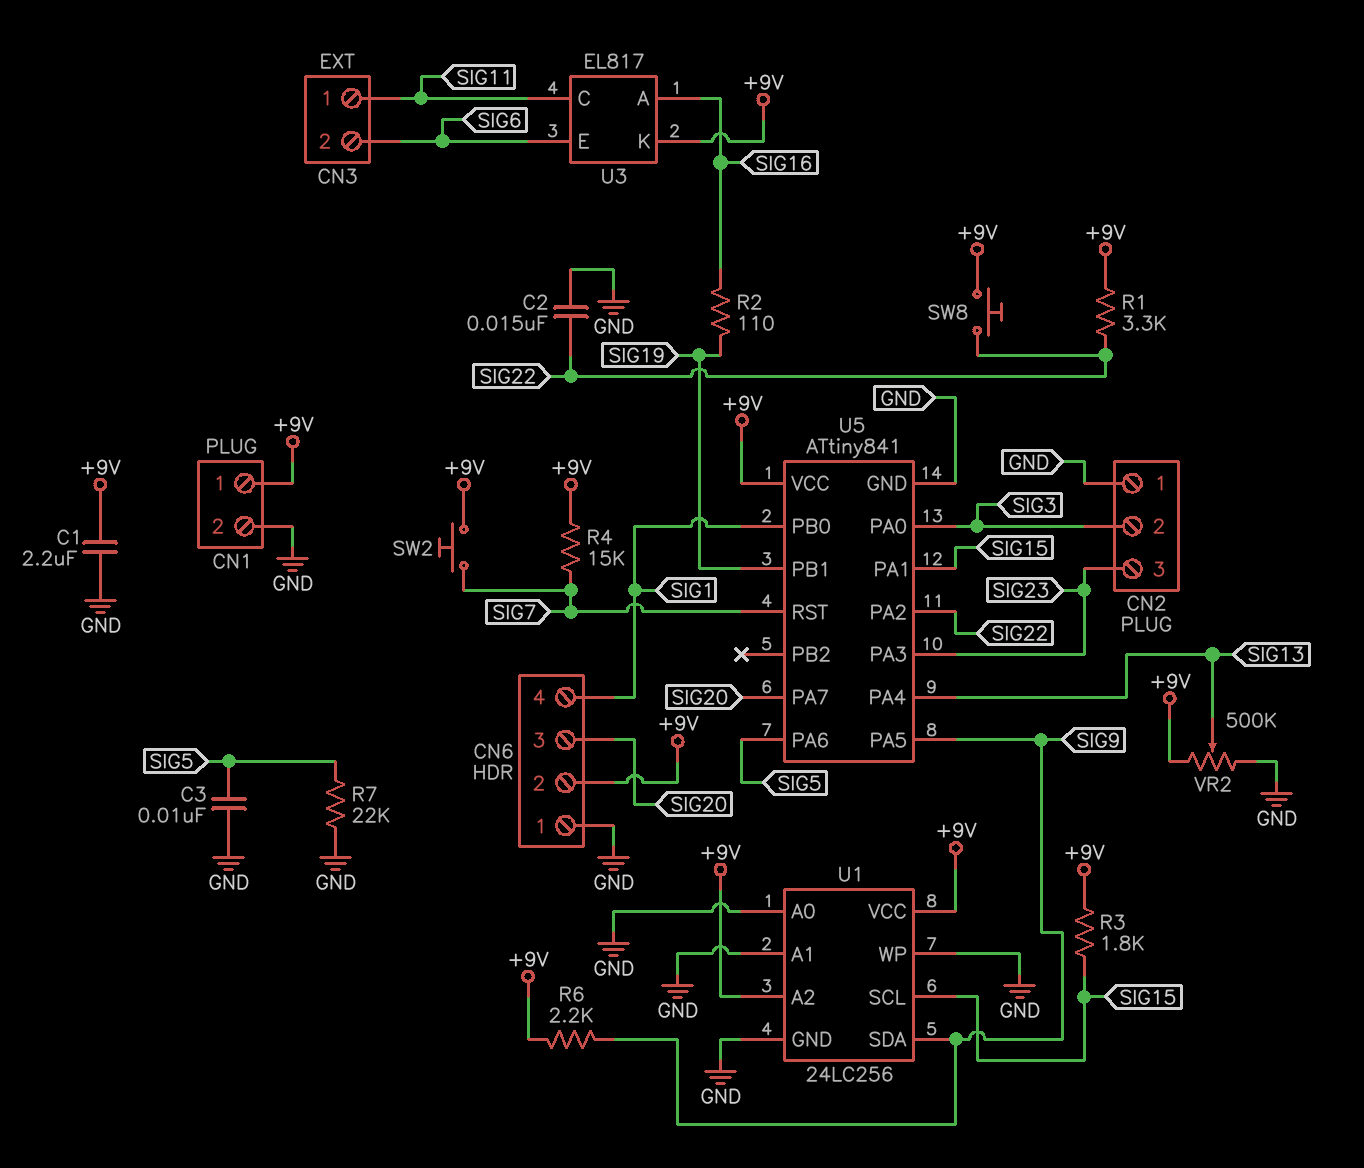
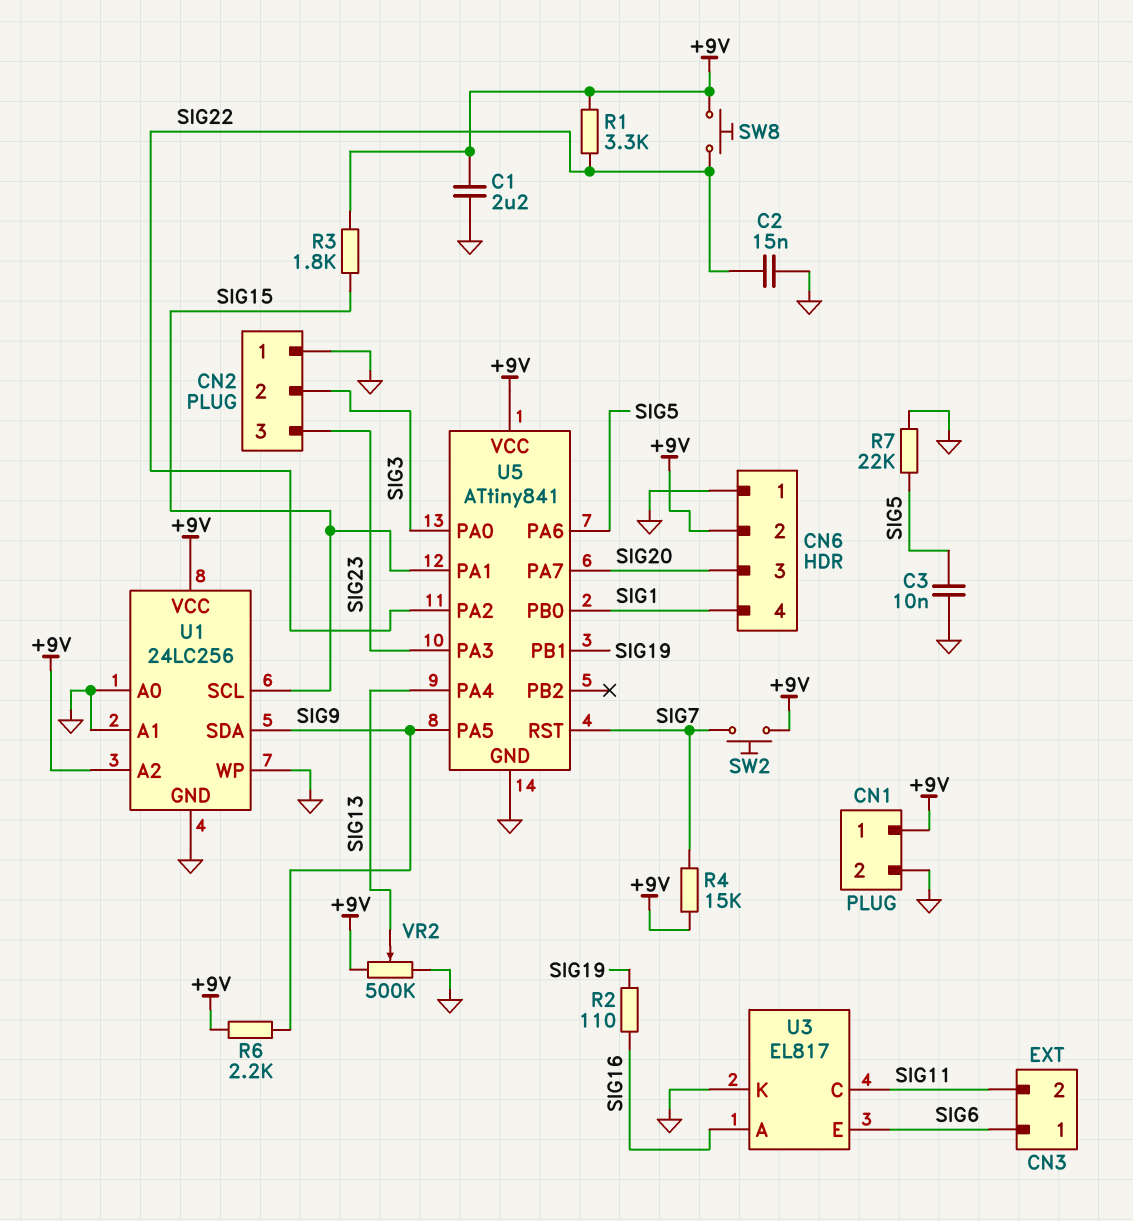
CN3 pin 1: SIG11 -> SIG6
CN3 pin 2: SIG6 -> SIG11
U3 pin K: +9V -> GND

